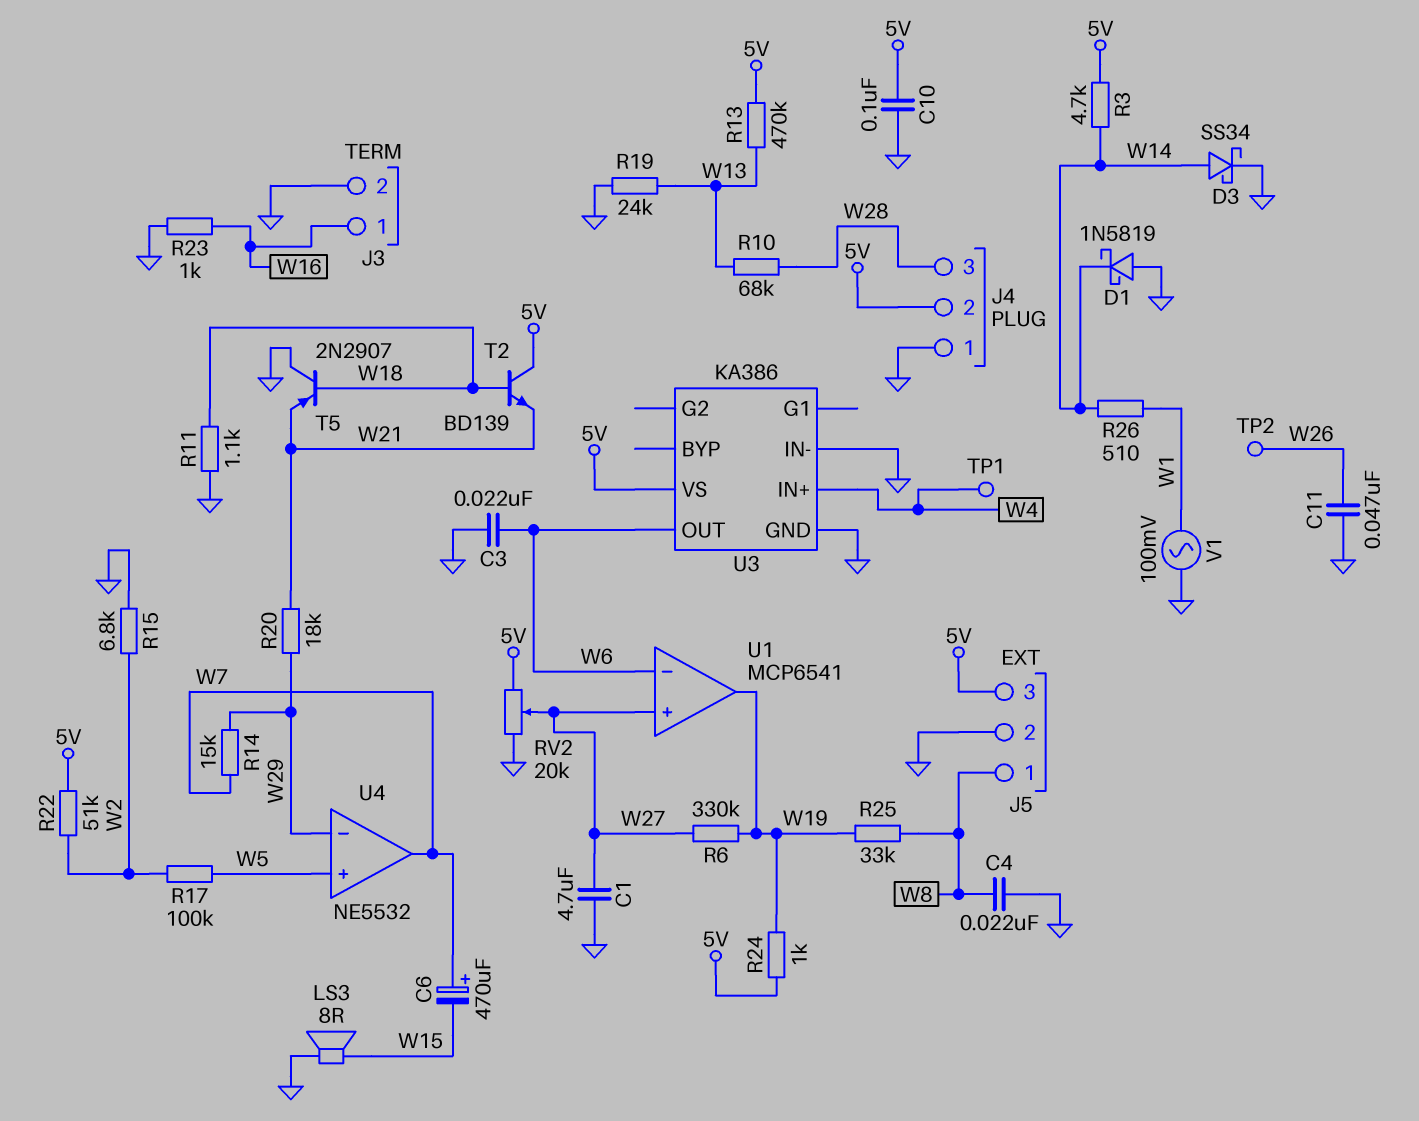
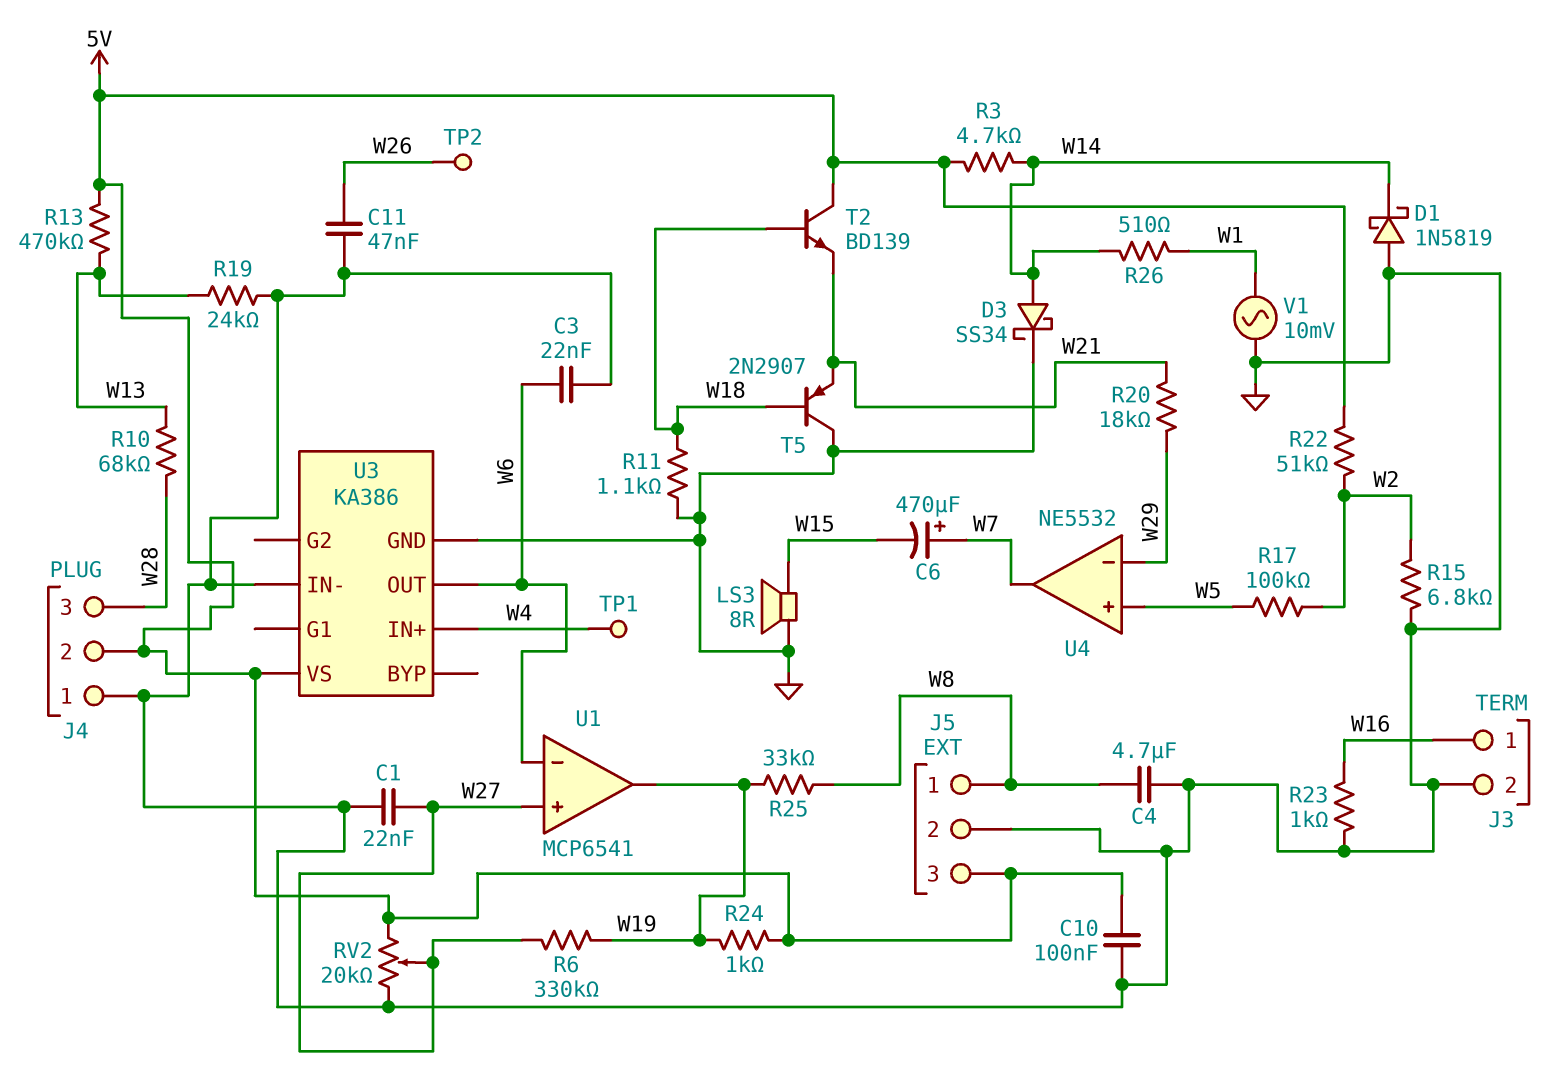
C1: 4.7uF (GND, W27) -> 22nF (GND, W27)
C4: 22nF (GND, W8) -> 4.7uF (GND, W8)
R14: 15k (W7, W29) -> none
V1: AC 100mV (GND, W1) -> AC 10mV (GND, W1)

